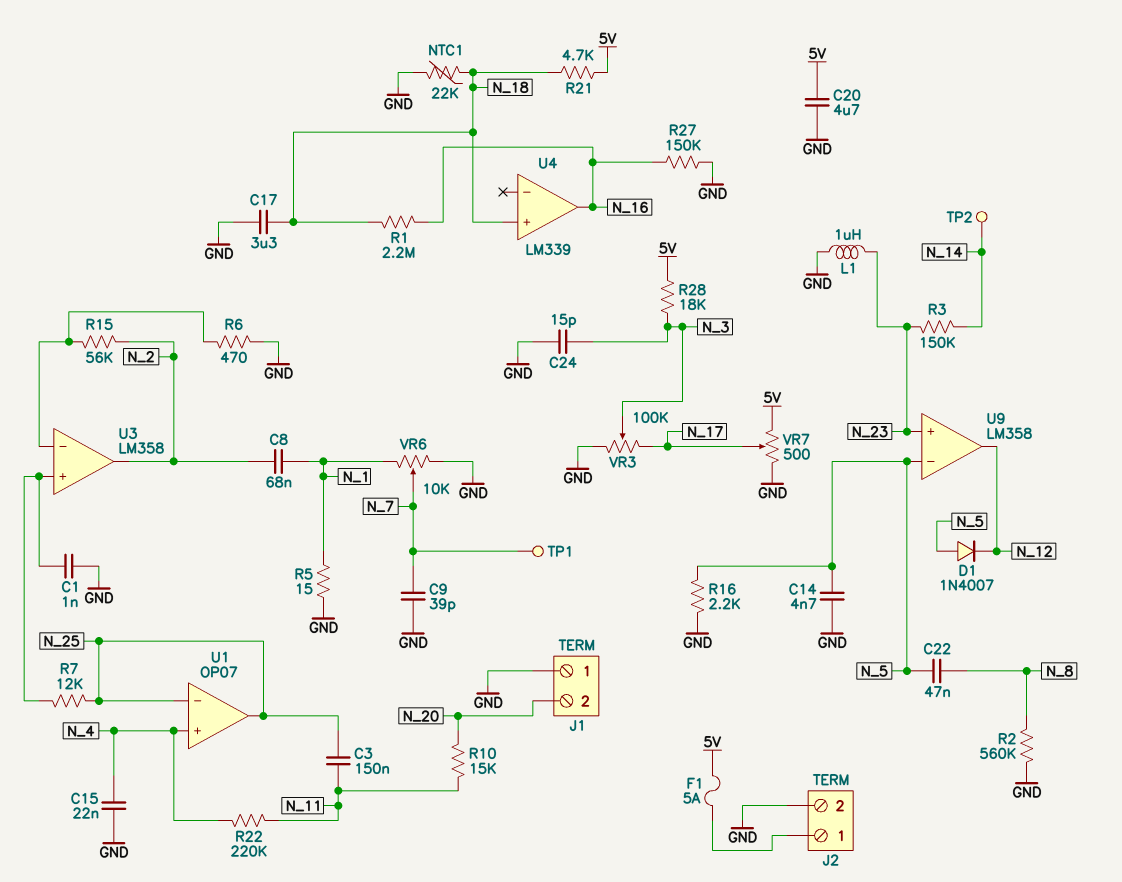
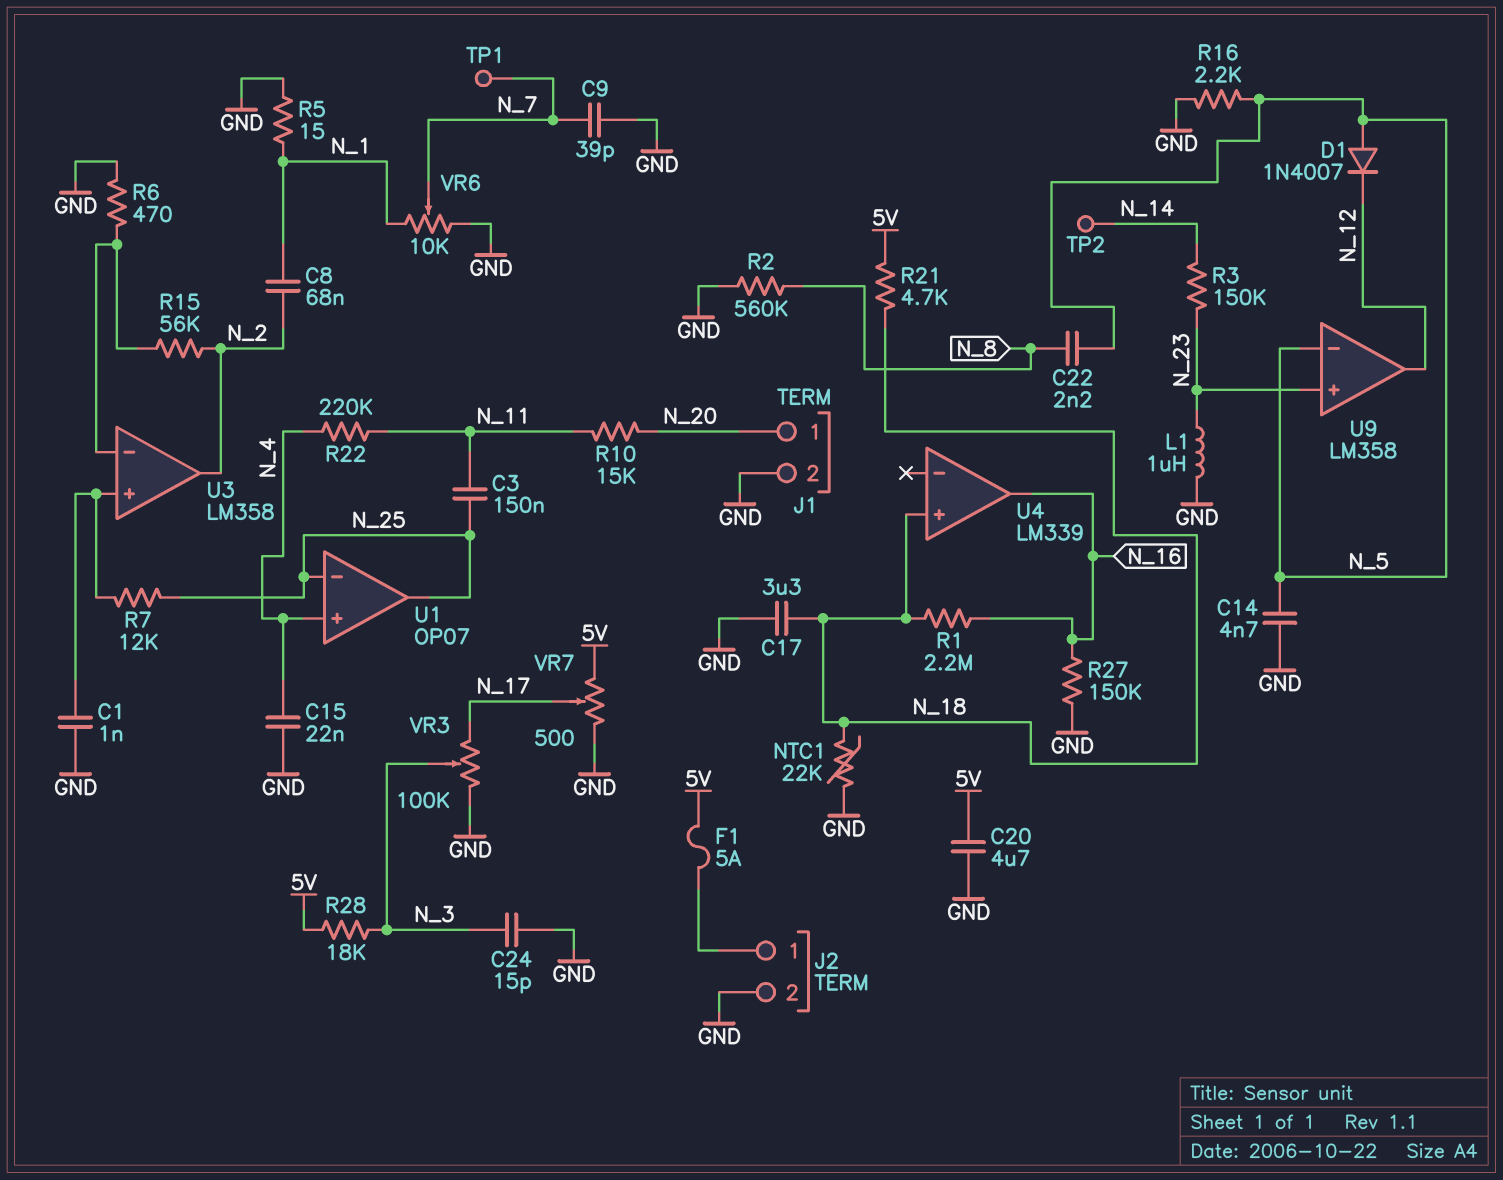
C22: 47nF (N_5, N_8) -> 2.2nF (N_5, N_8)
J1 pin 1: GND -> N_20
J1 pin 2: N_20 -> GND

